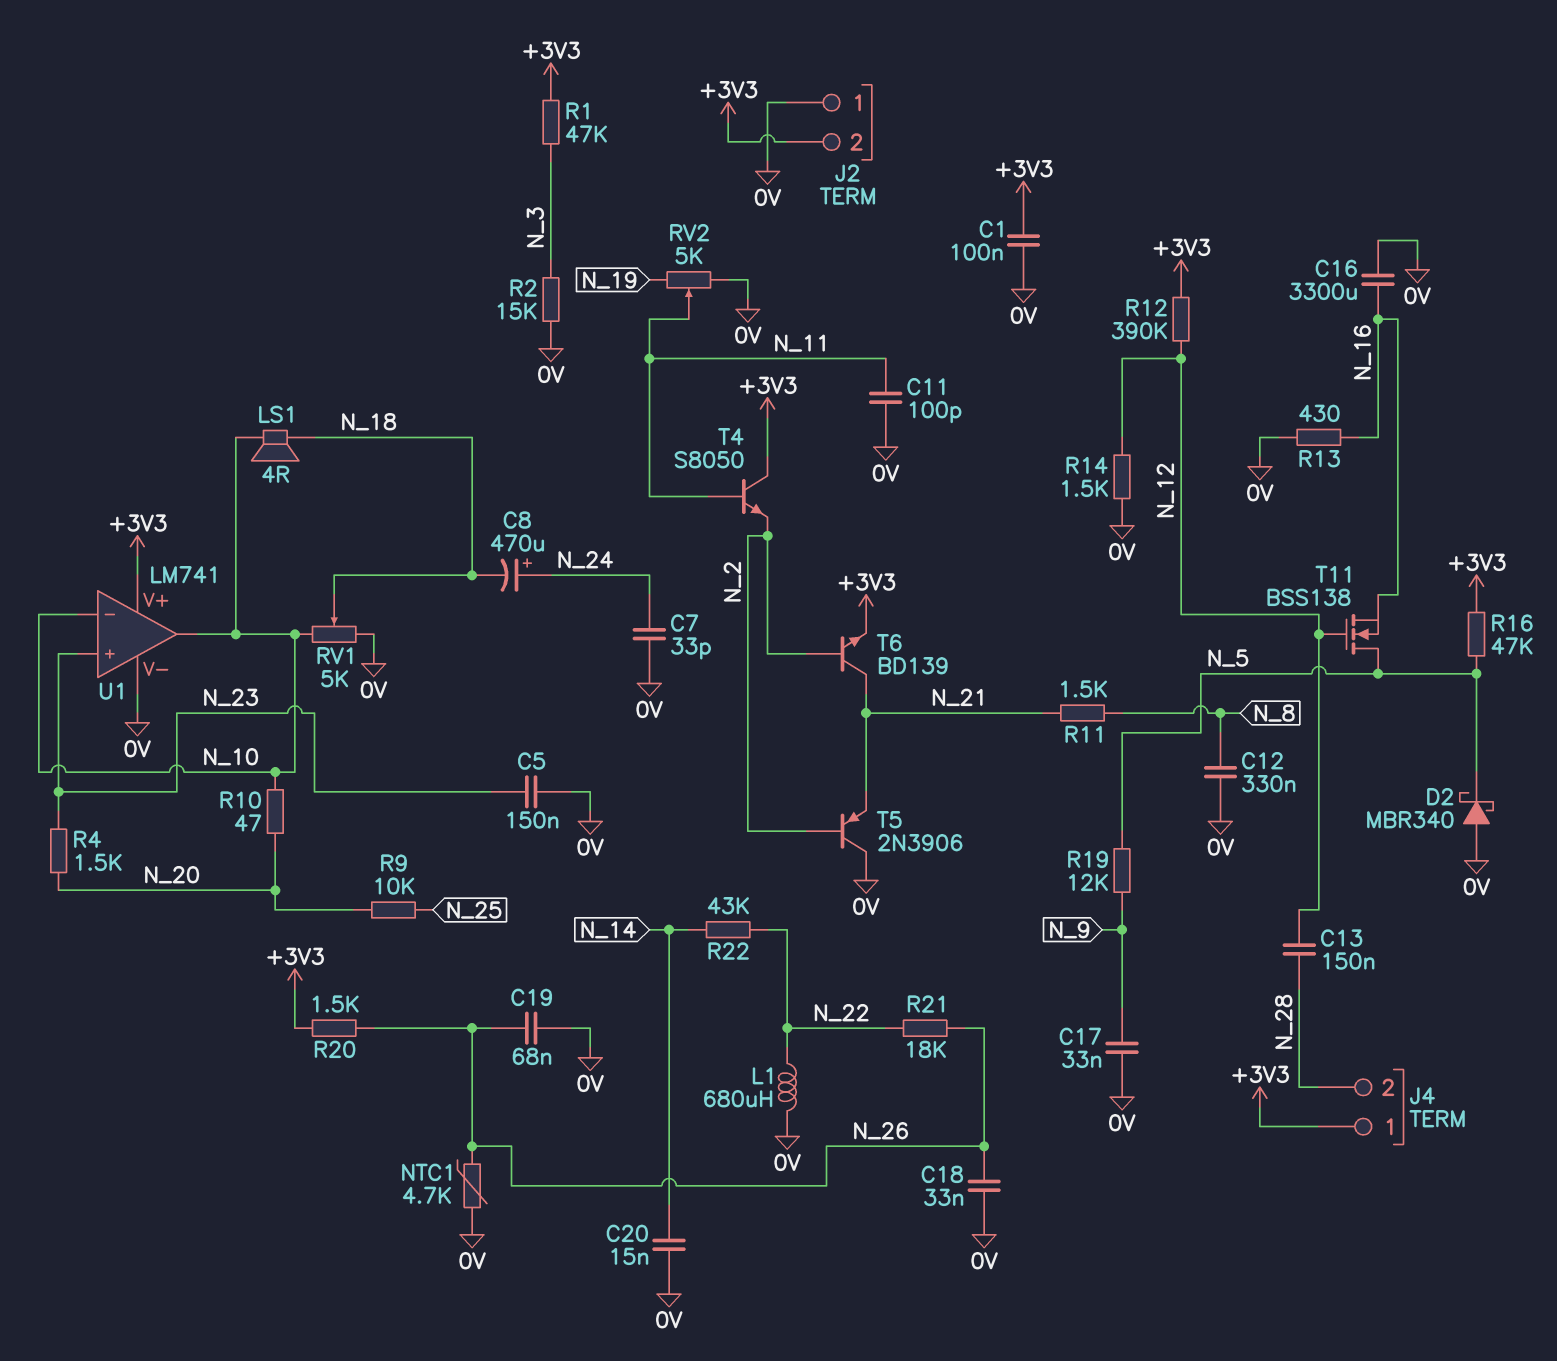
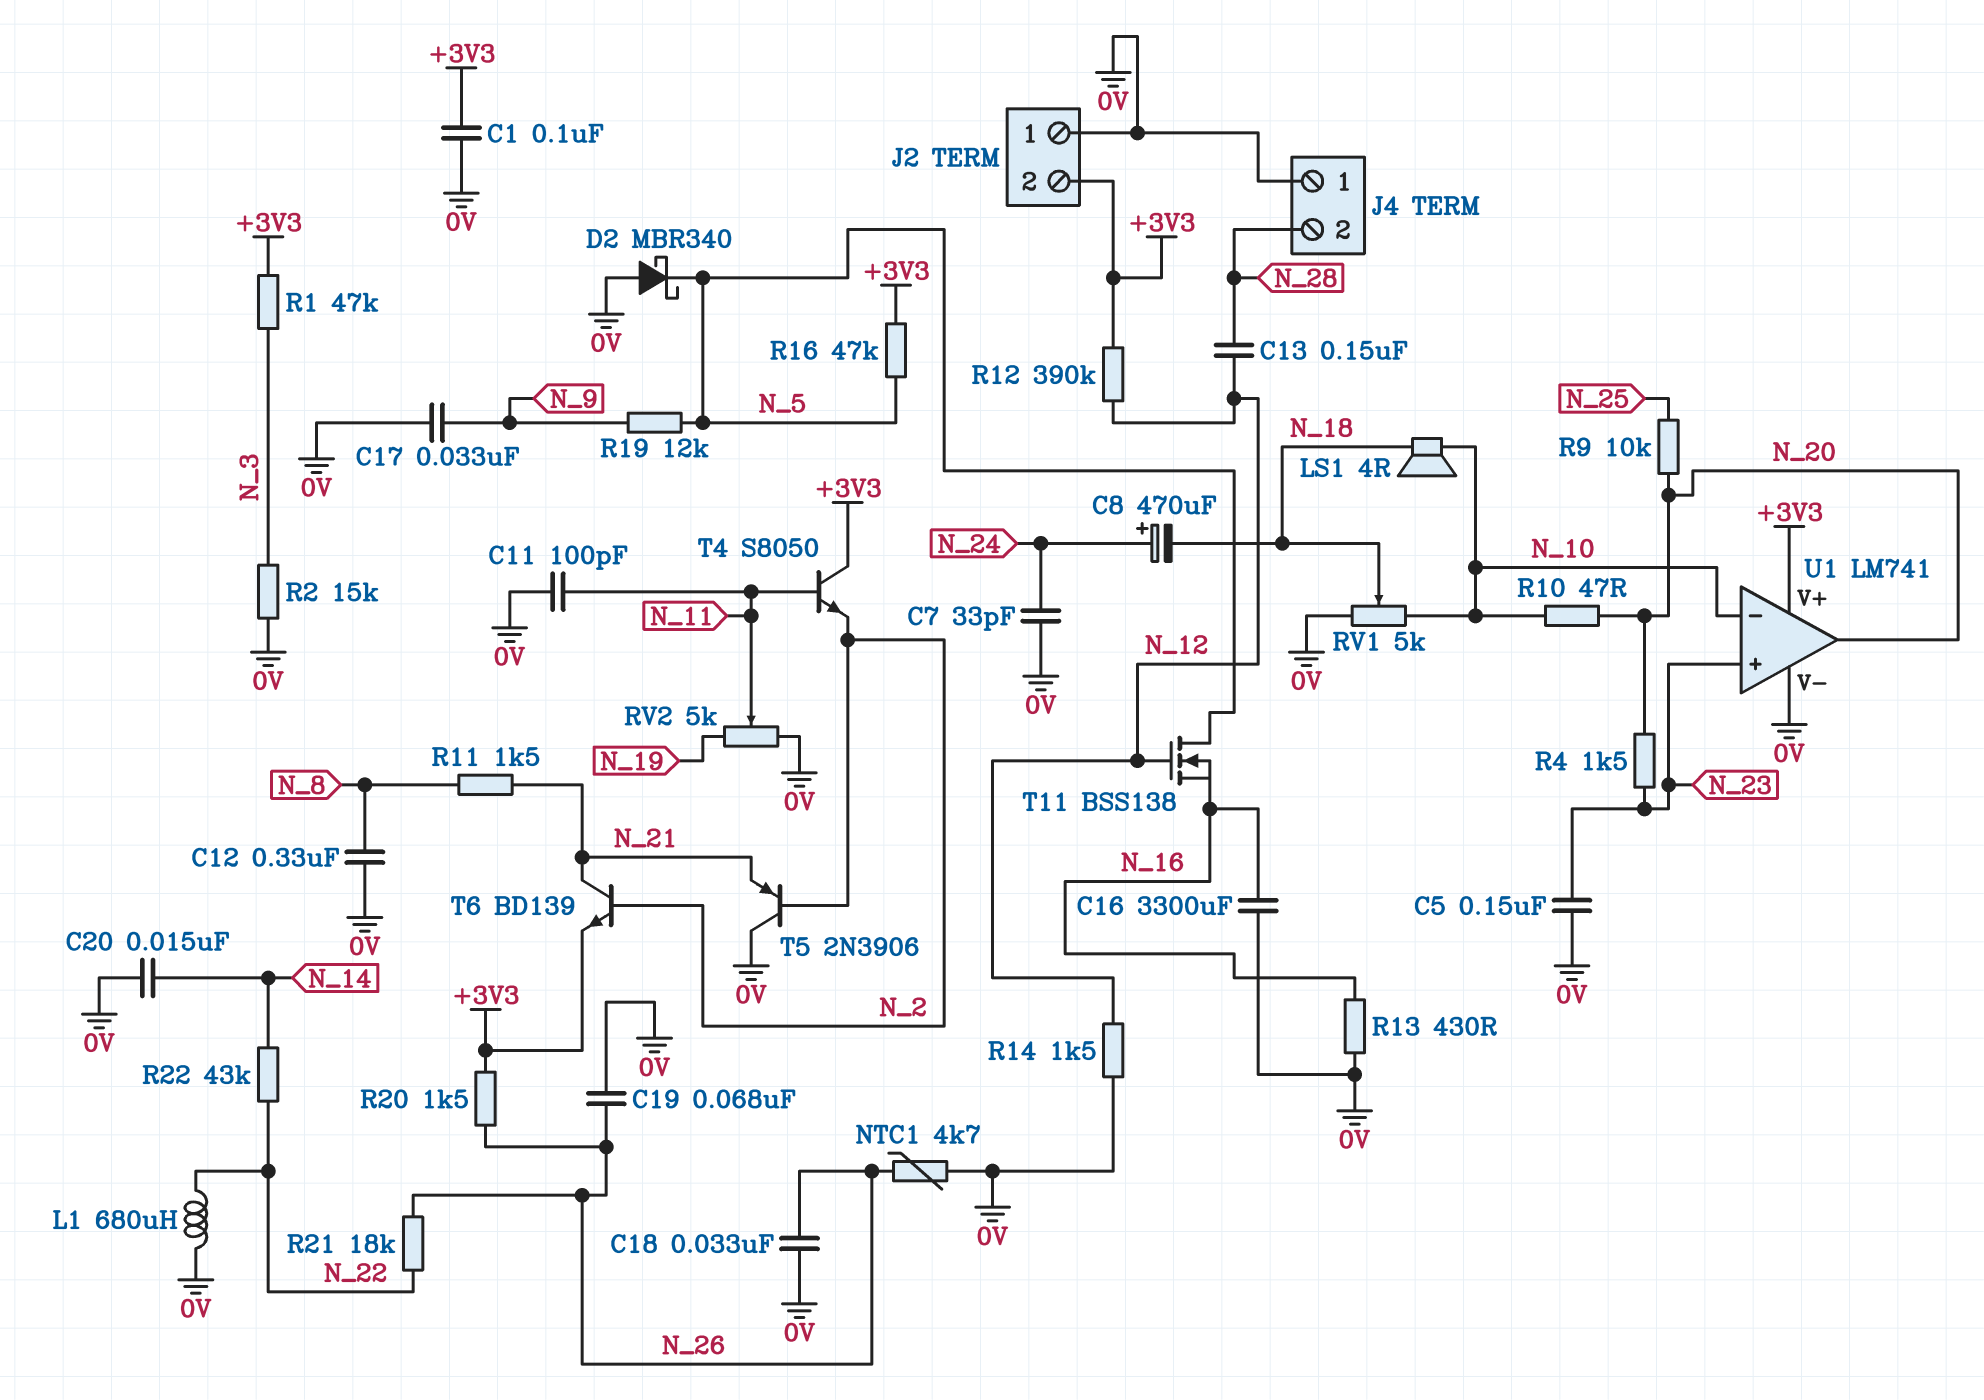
J4 pin 1: +3V3 -> 0V
U1 pin out: N_10 -> N_20

